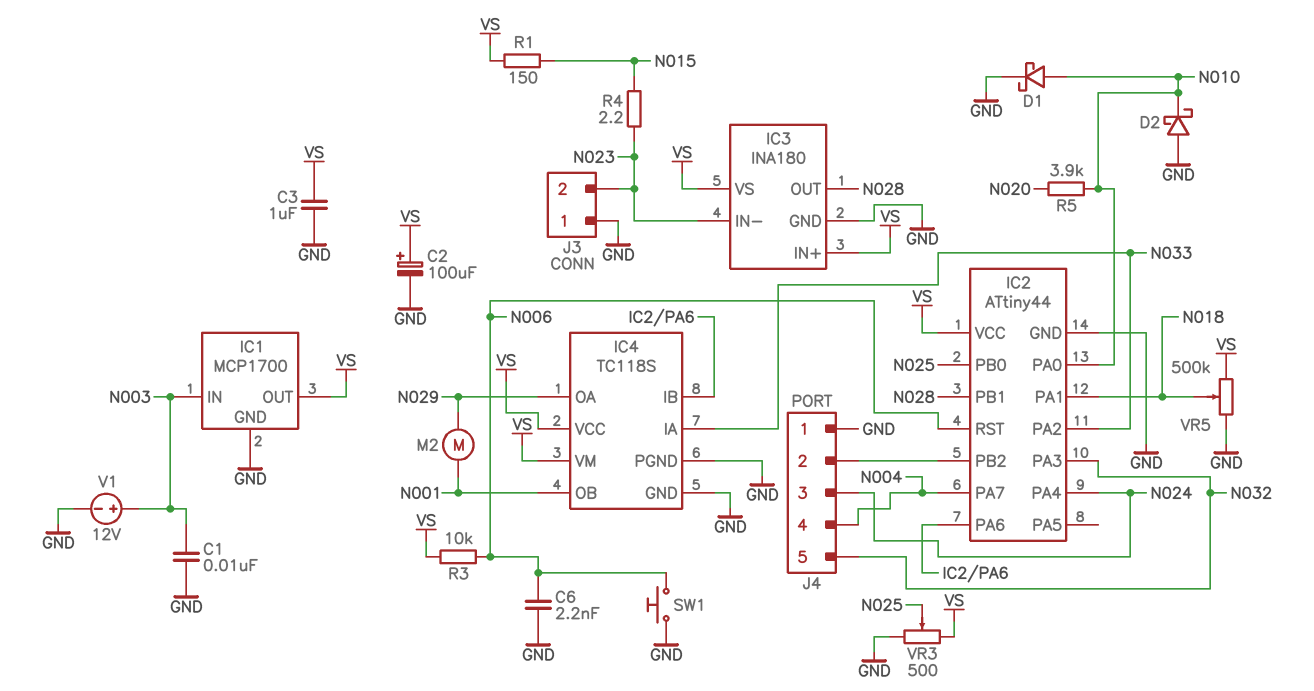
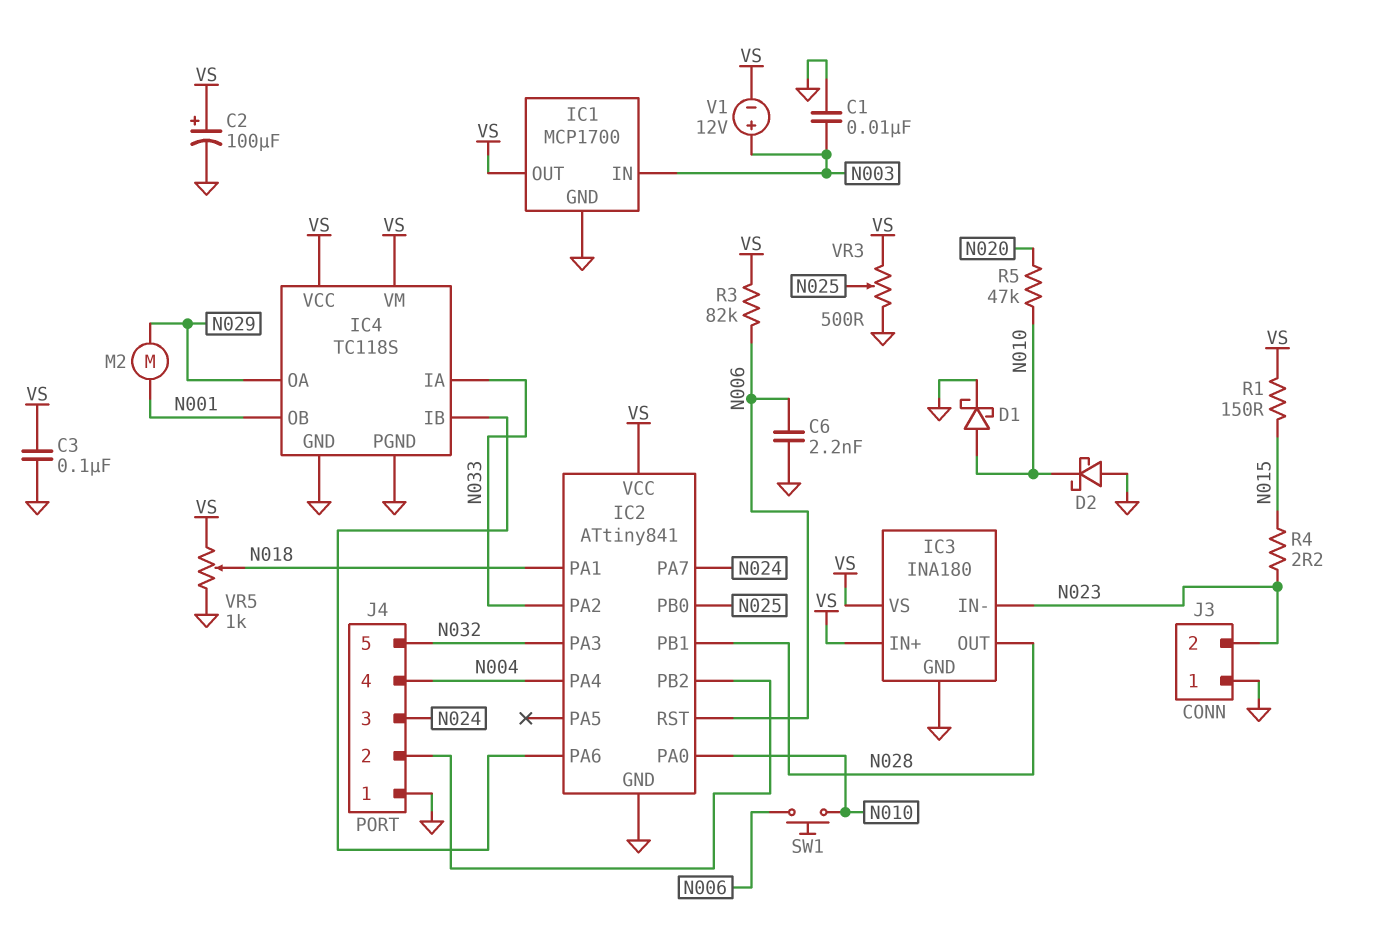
C3: 1uF (GND, VS) -> 100nF (GND, VS)
IC2: ATtiny44 -> ATtiny841
IC2 pin PA4: N024 -> N004
IC2 pin PA7: N004 -> N024
R3: 10k (N006, VS) -> 82k (N006, VS)
R5: 3.9k (N010, N020) -> 47k (N010, N020)
SW1: button (GND, N006) -> button (N006, N010)
V1: 12V (plus N003, minus GND) -> 12V (plus N003, minus VS)
VR5: 500k (GND, VS, wiper N018) -> 1k (GND, VS, wiper N018)

